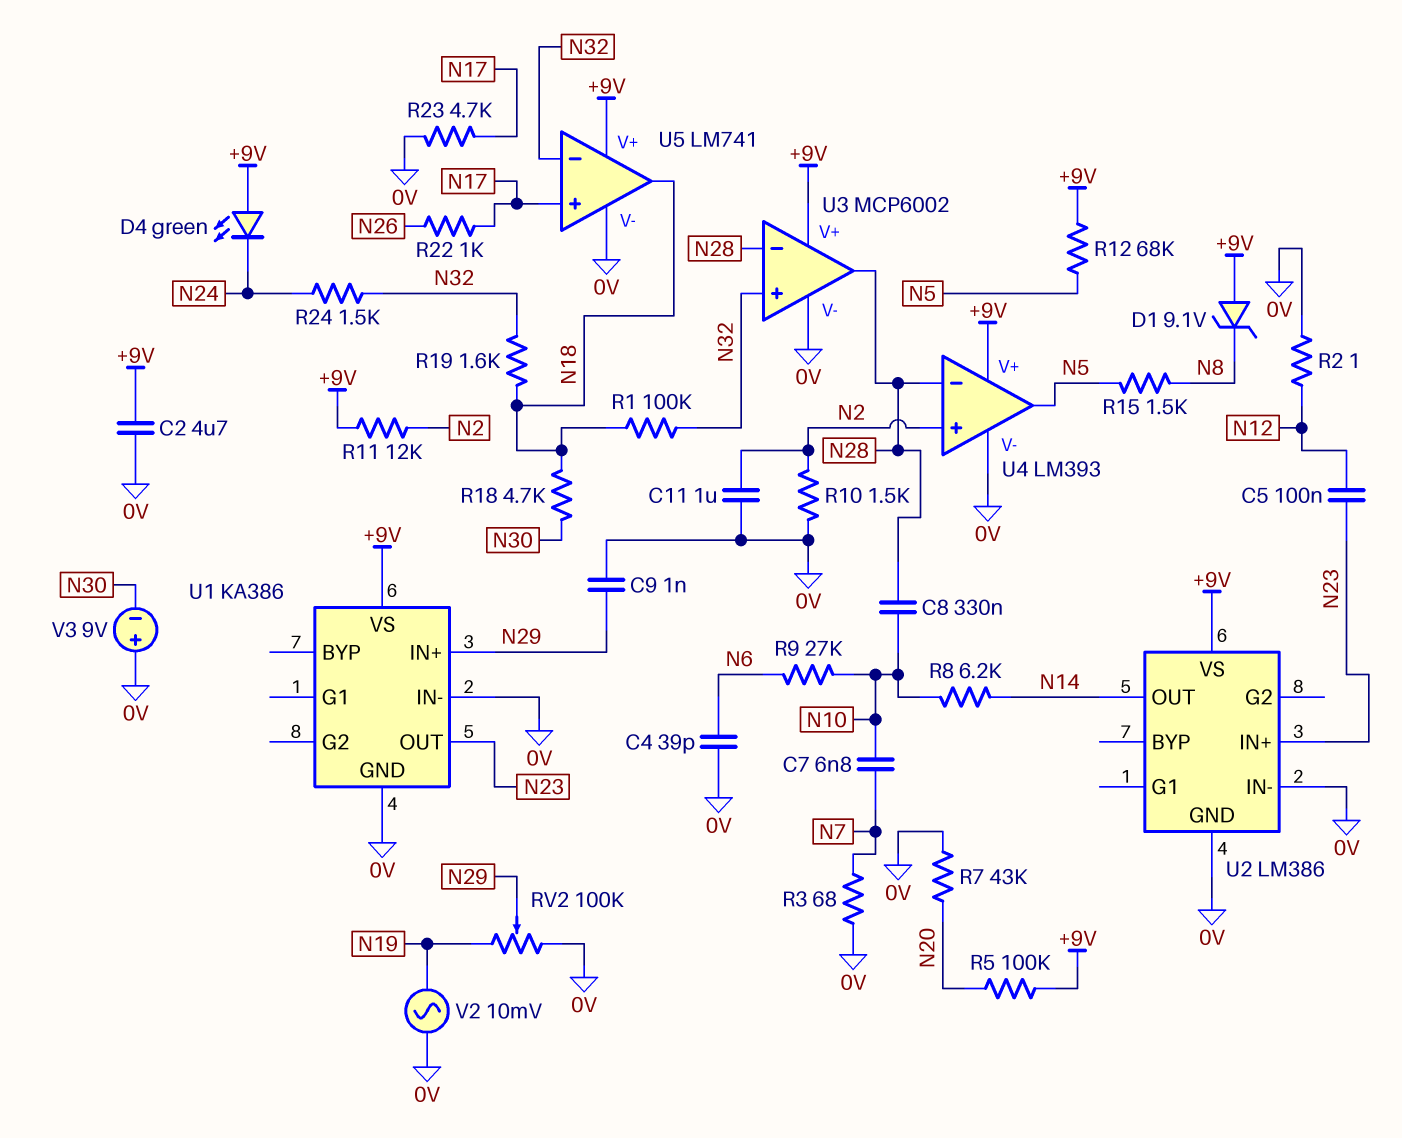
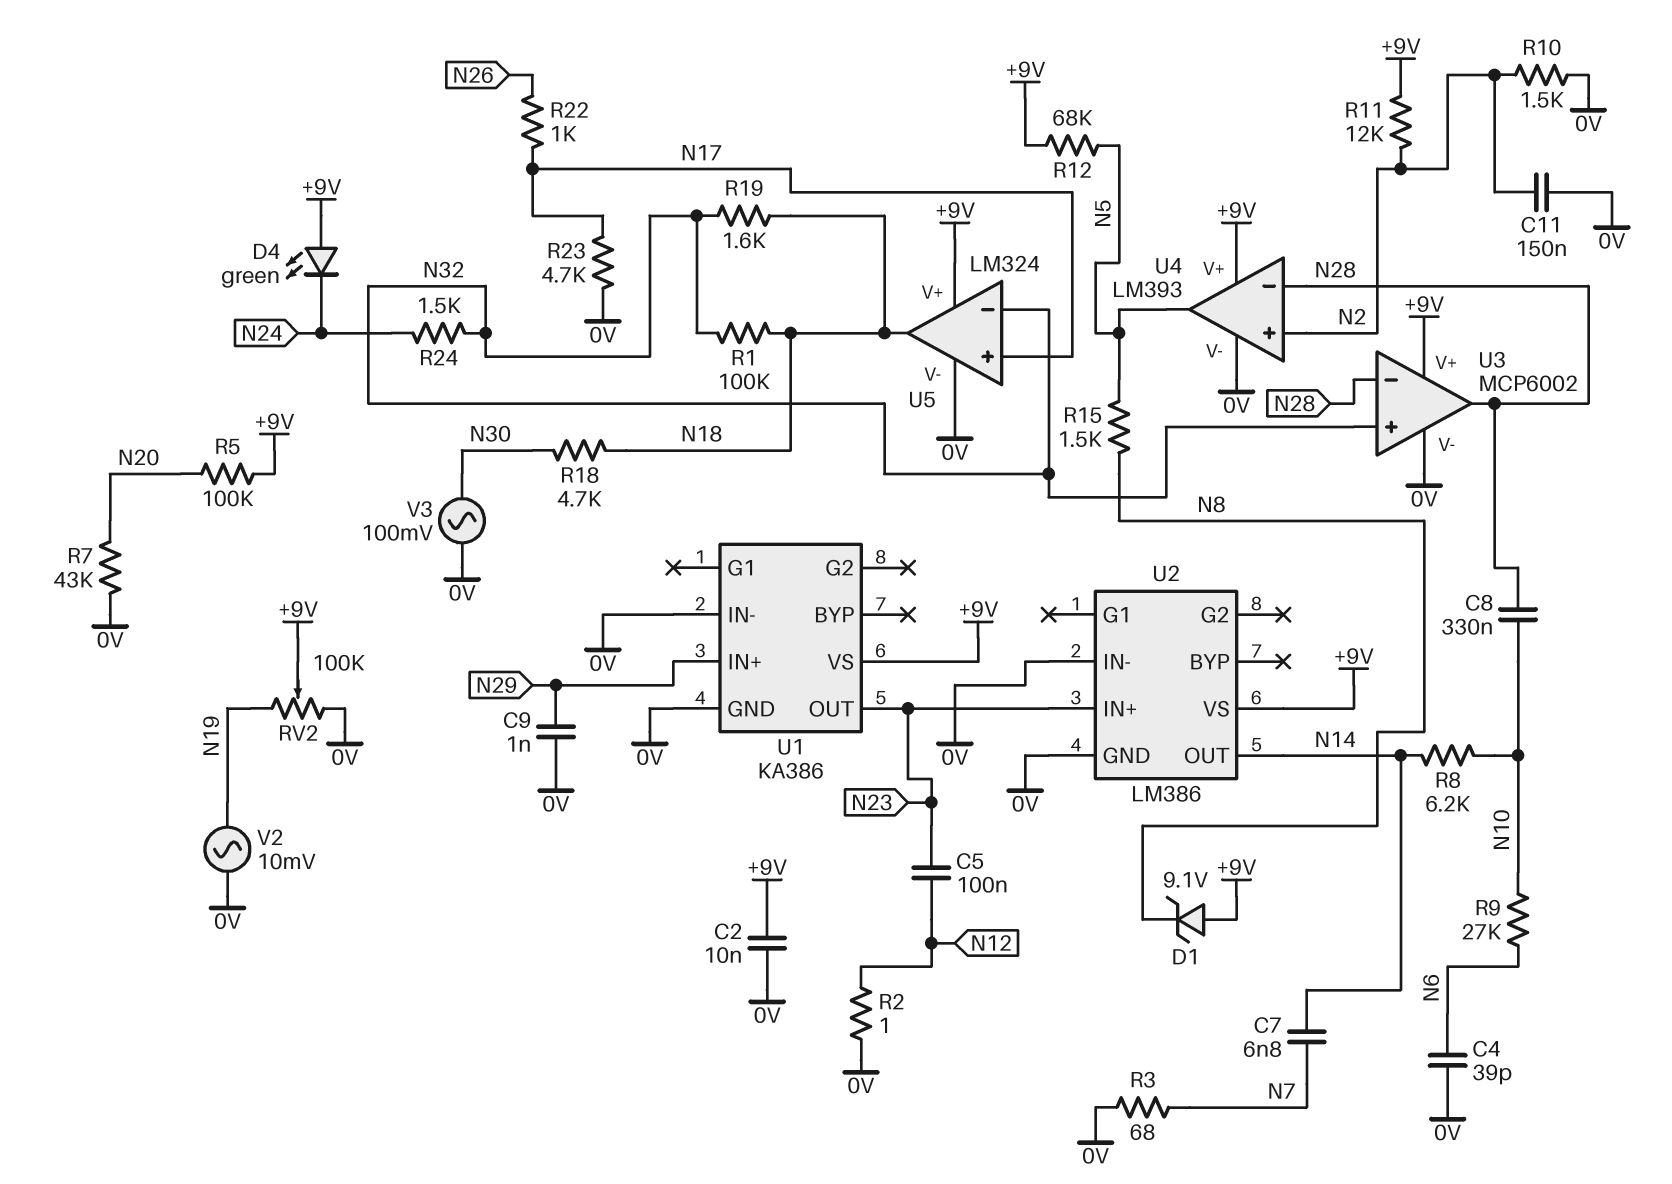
C2: 4.7uF (+9V, 0V) -> 10nF (+9V, 0V)
C7: 6.8nF (N7, N10) -> 6.8nF (N7, N14)
C11: 1uF (0V, N2) -> 150nF (0V, N2)
RV2: 100k (0V, N19, wiper N29) -> 100k (0V, N19, wiper +9V)
U5: LM741 -> LM324
V3: 9V (plus 0V, minus N30) -> AC 100mV (0V, N30)

